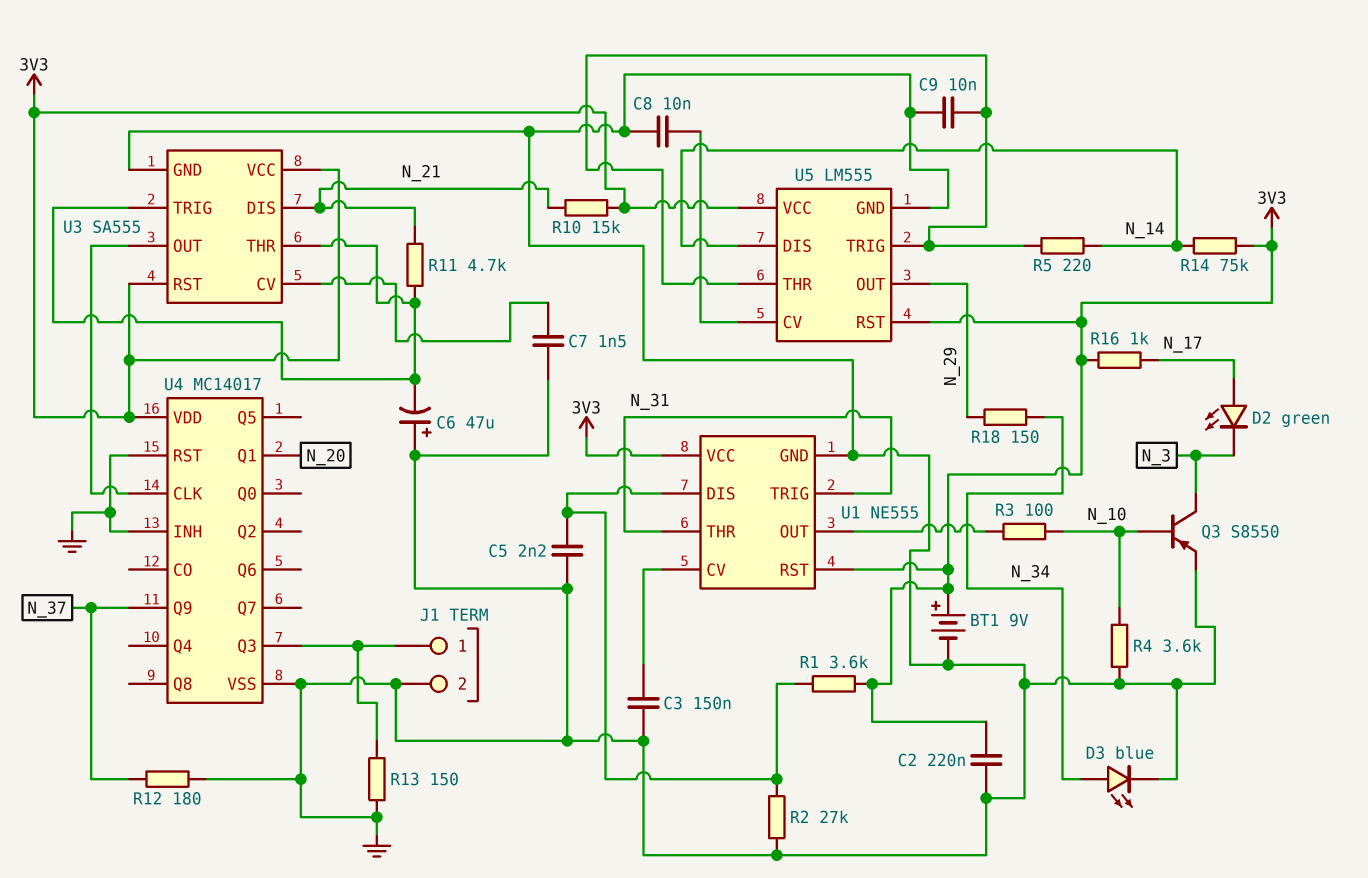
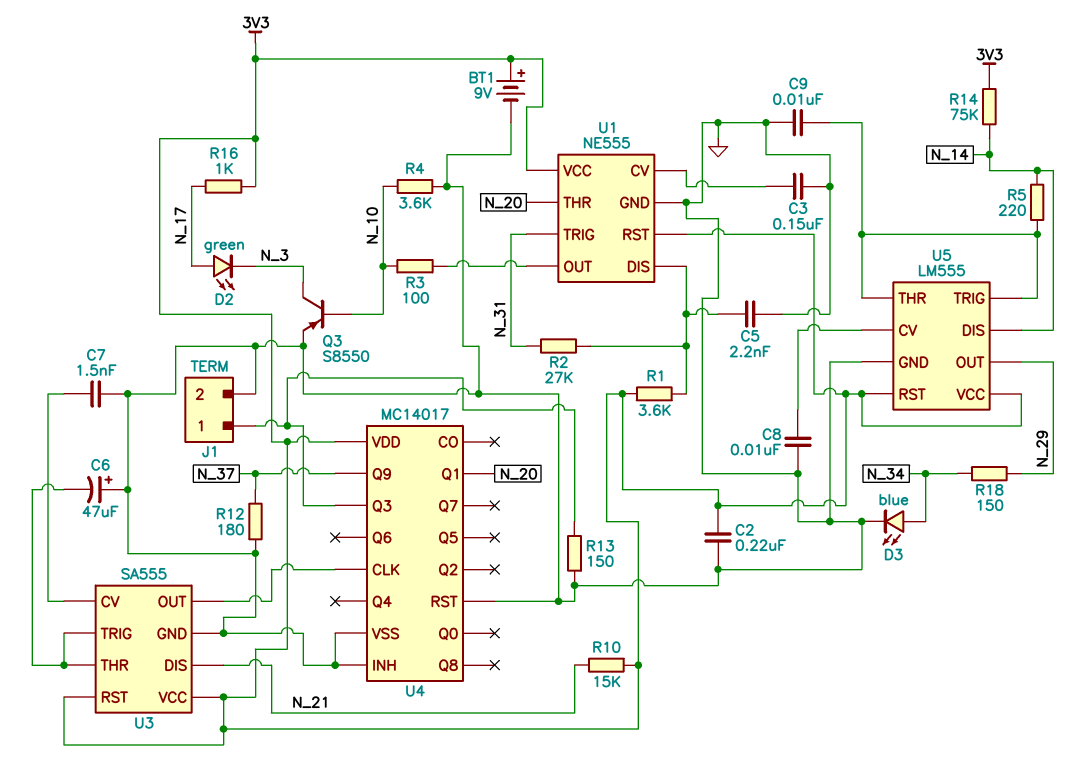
R2: 27k (GND, U1/DIS) -> 27k (N_31, U1/DIS)
R11: 4.7k (N_21, U3/THR) -> none
U1 pin THR: N_31 -> N_20

